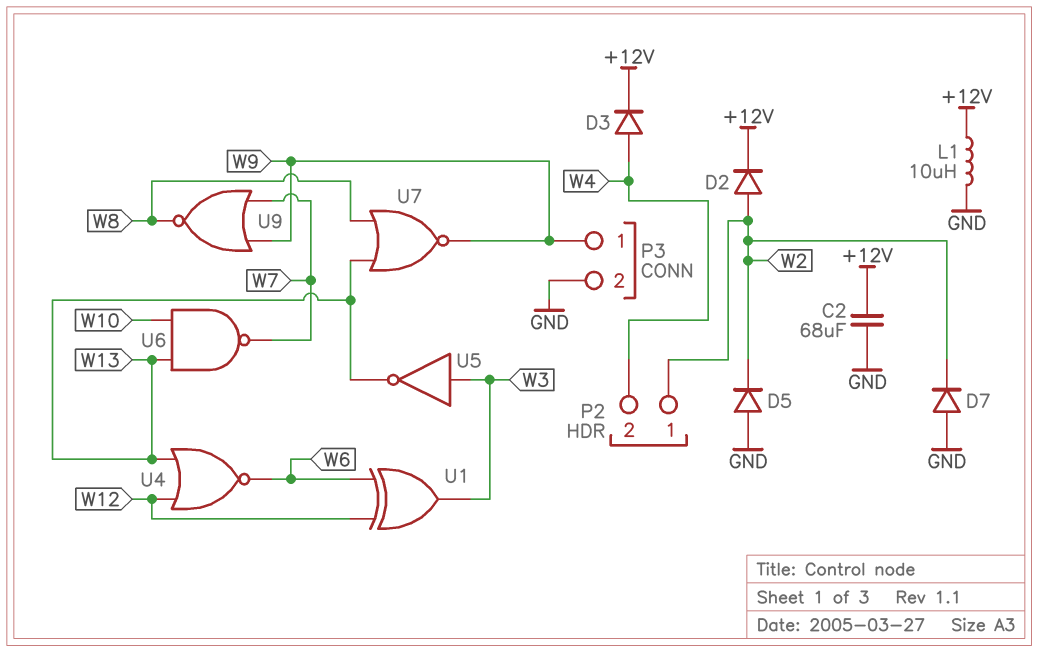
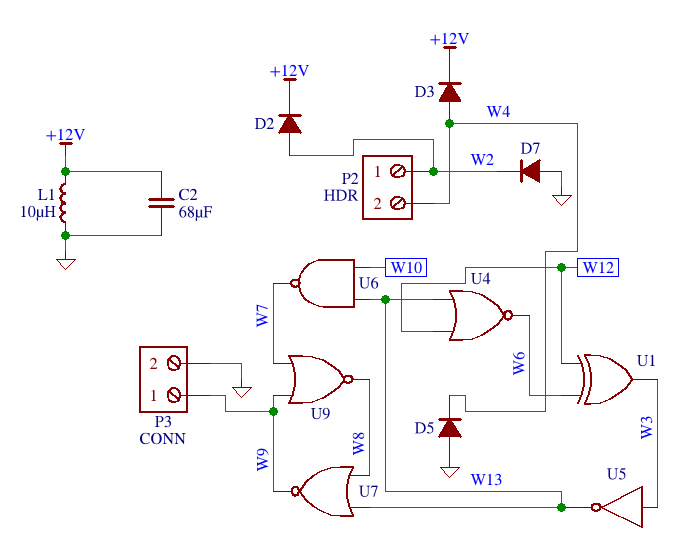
D5: diode (A GND, K W2) -> diode (A GND, K W4)

